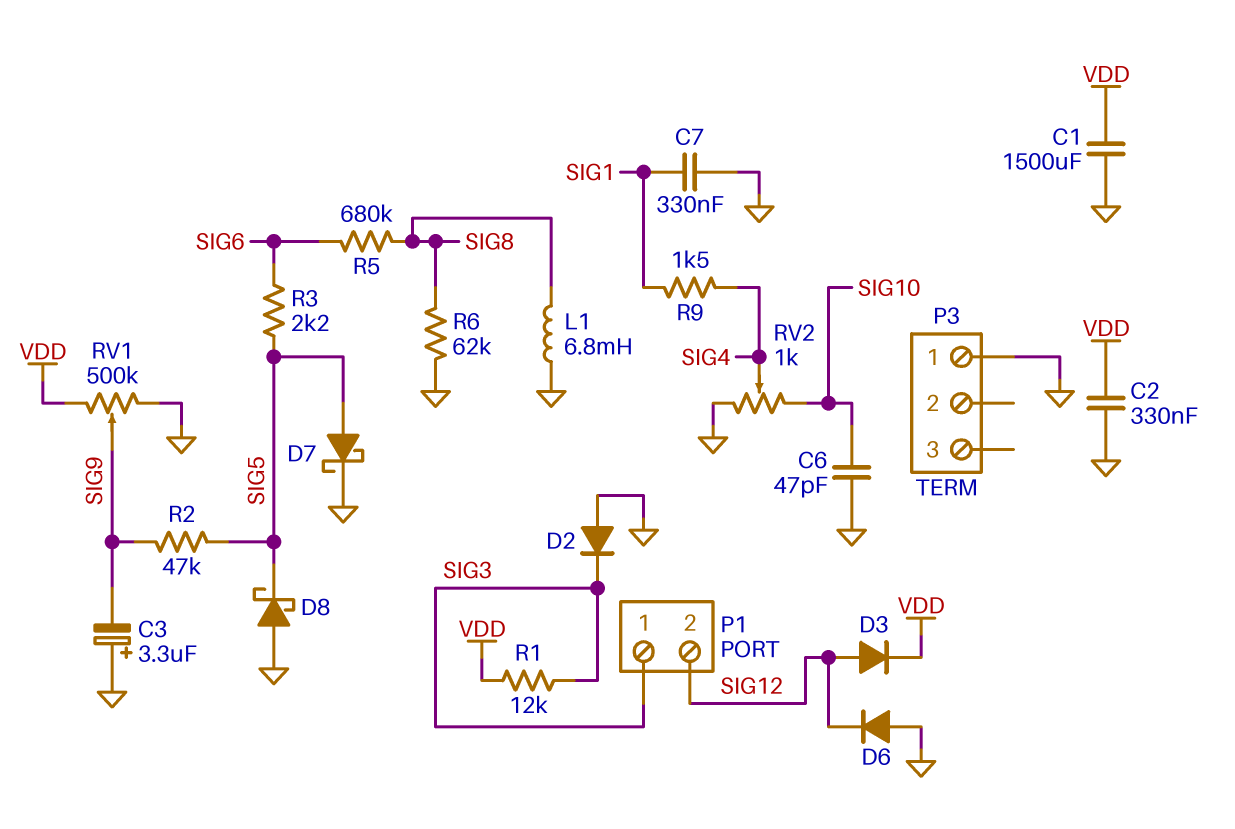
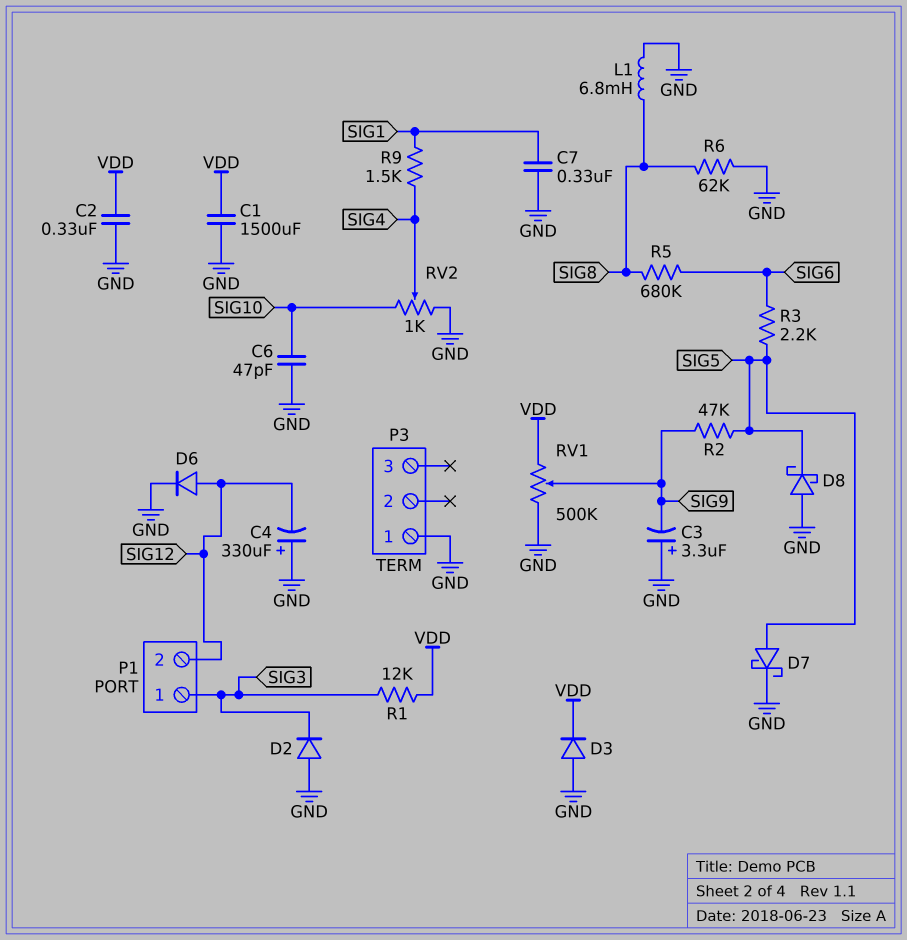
C4: none -> 330uF (plus GND, minus SIG12)
D3: diode (A SIG12, K VDD) -> diode (A GND, K VDD)
D6: diode (A GND, K SIG12) -> diode (A SIG12, K GND)

